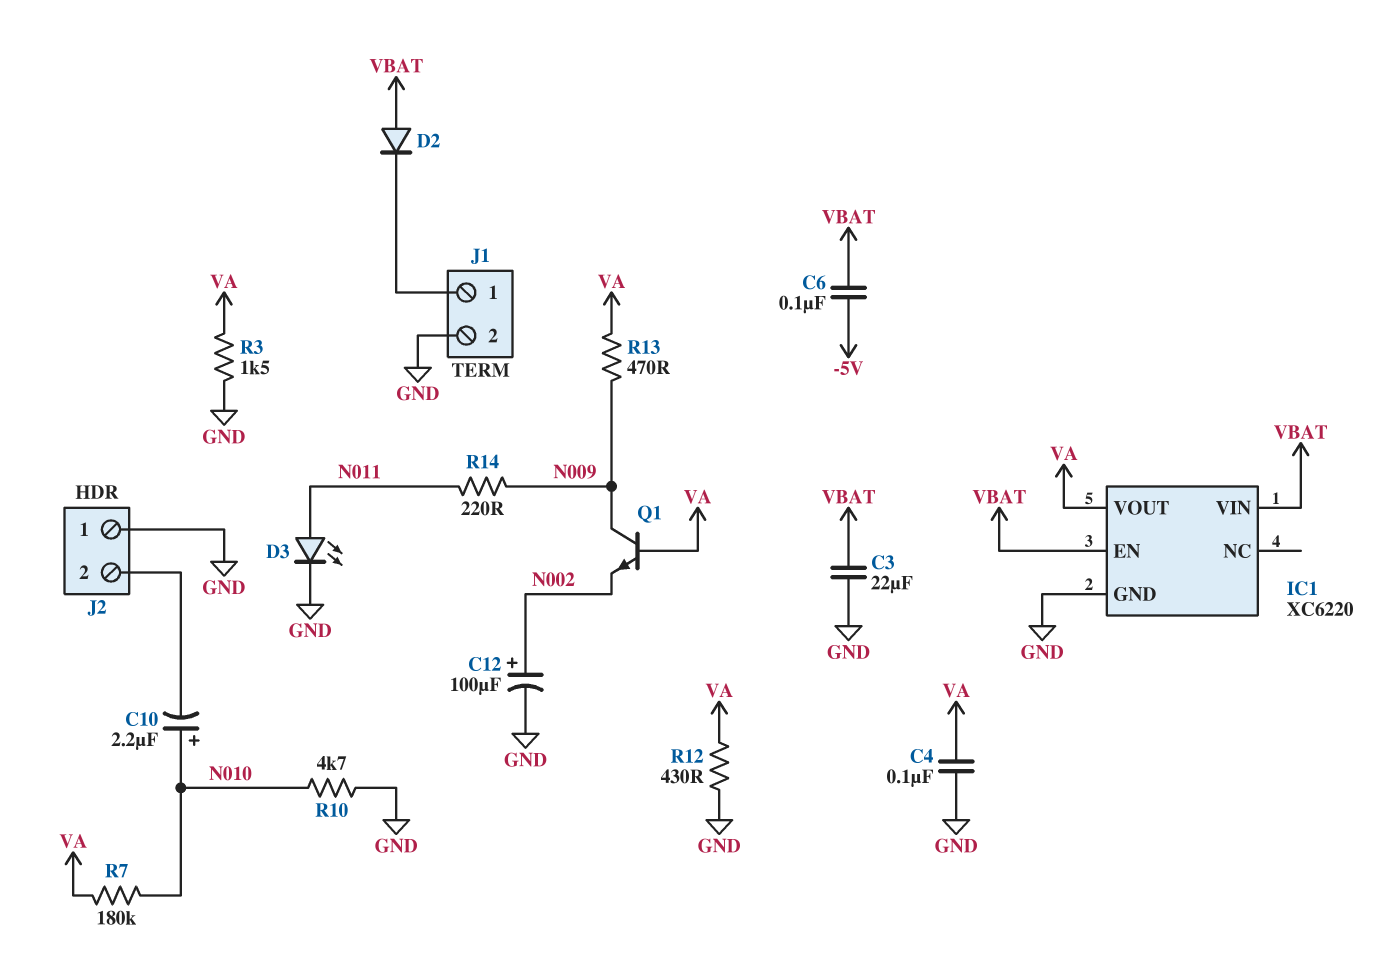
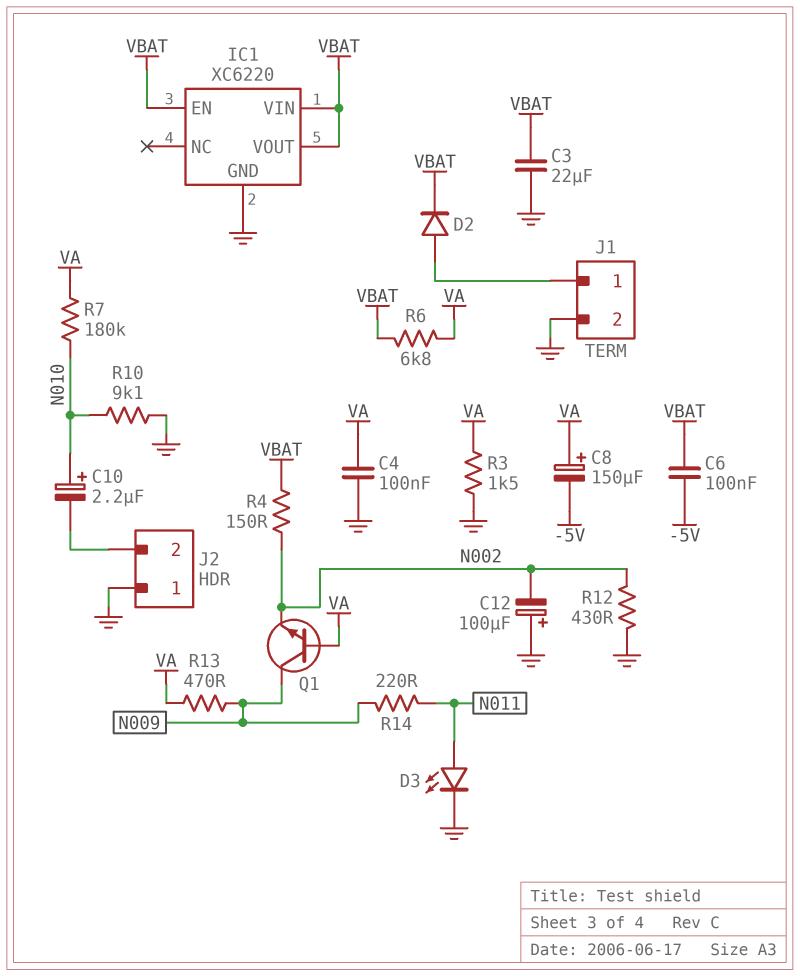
C8: none -> 150uF (plus VA, minus -5V)
C12: 100uF (plus N002, minus GND) -> 100uF (plus GND, minus N002)
D2: diode (A VBAT, K J1/1) -> diode (A J1/1, K VBAT)
IC1 pin VOUT: VA -> VBAT
R4: none -> 150 (N002, VBAT)
R6: none -> 6.8k (VA, VBAT)
R10: 4.7k (GND, N010) -> 9.1k (GND, N010)
R12: 430 (GND, VA) -> 430 (GND, N002)

